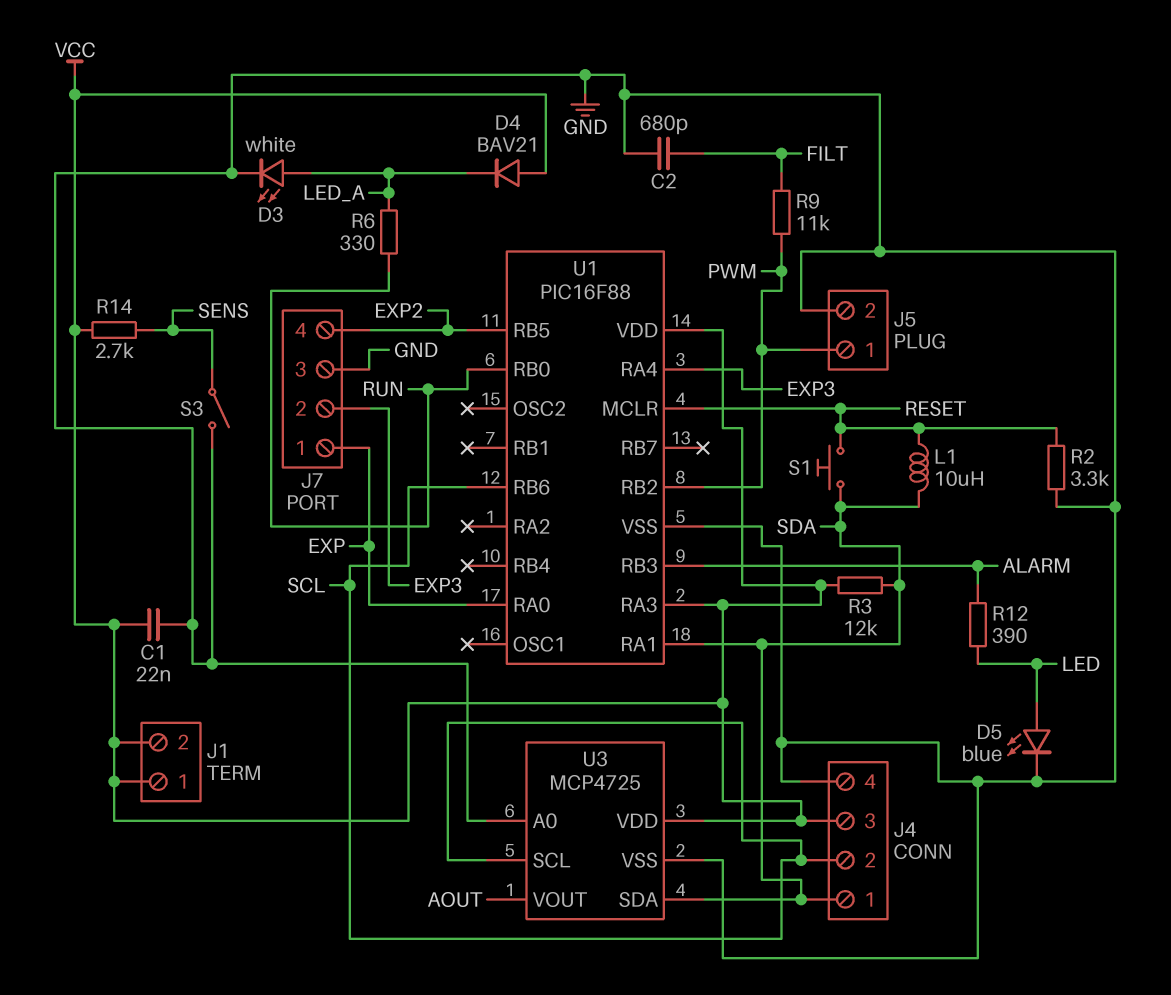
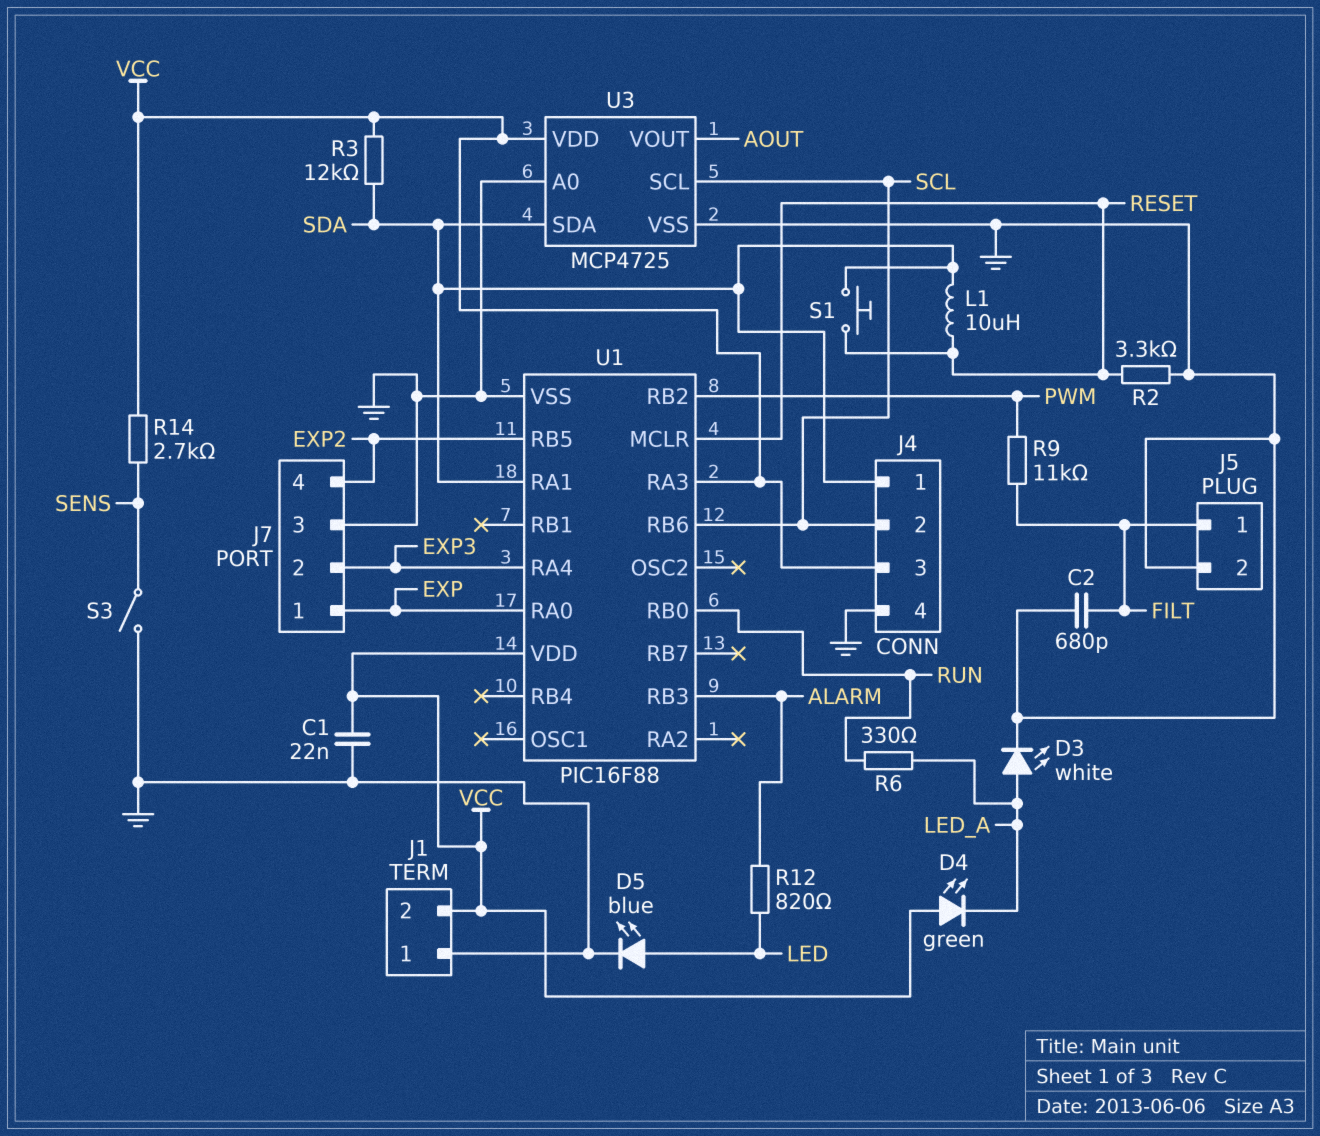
D4: diode BAV21 (A VCC, K LED_A) -> LED green (A VCC, K LED_A)
J1 pin 1: VCC -> GND
J5 pin 1: PWM -> FILT
R12: 390 (ALARM, LED) -> 820 (ALARM, LED)

